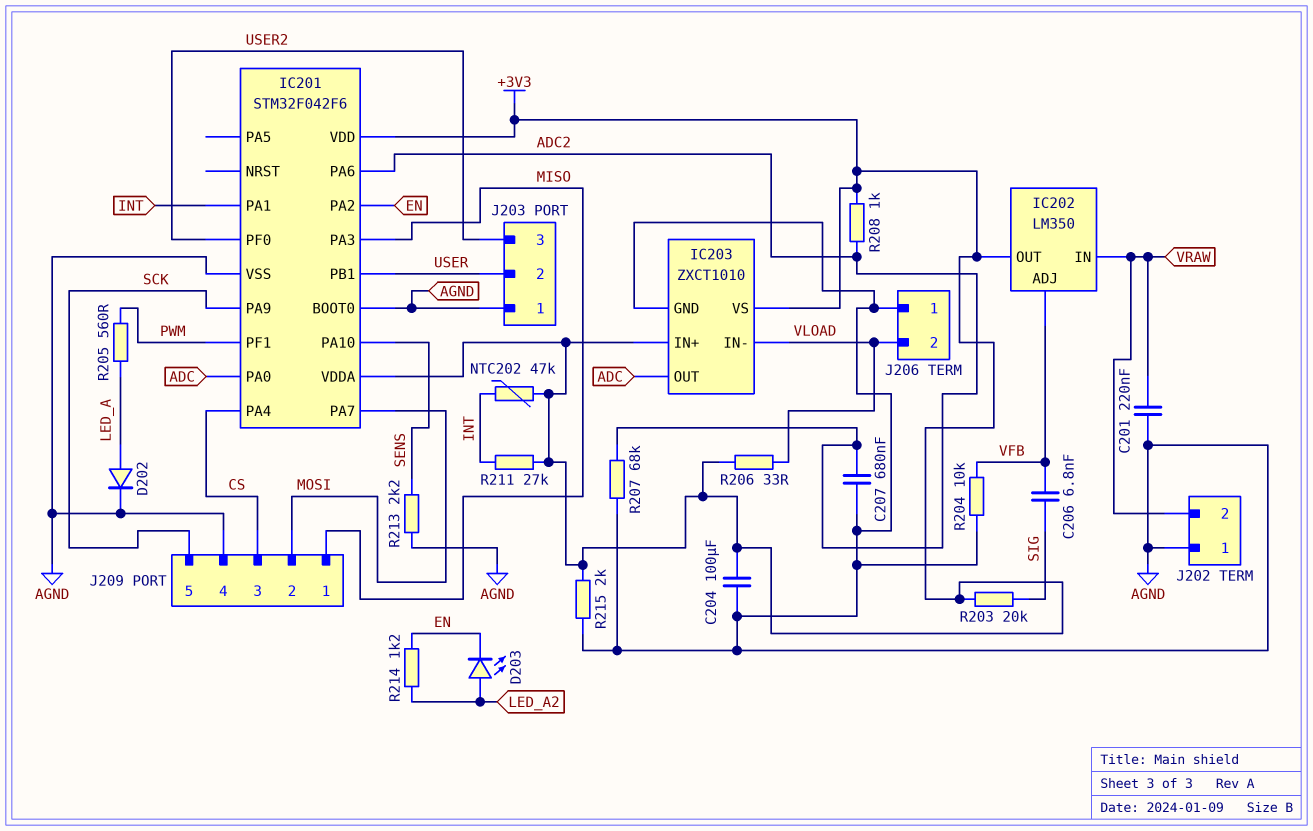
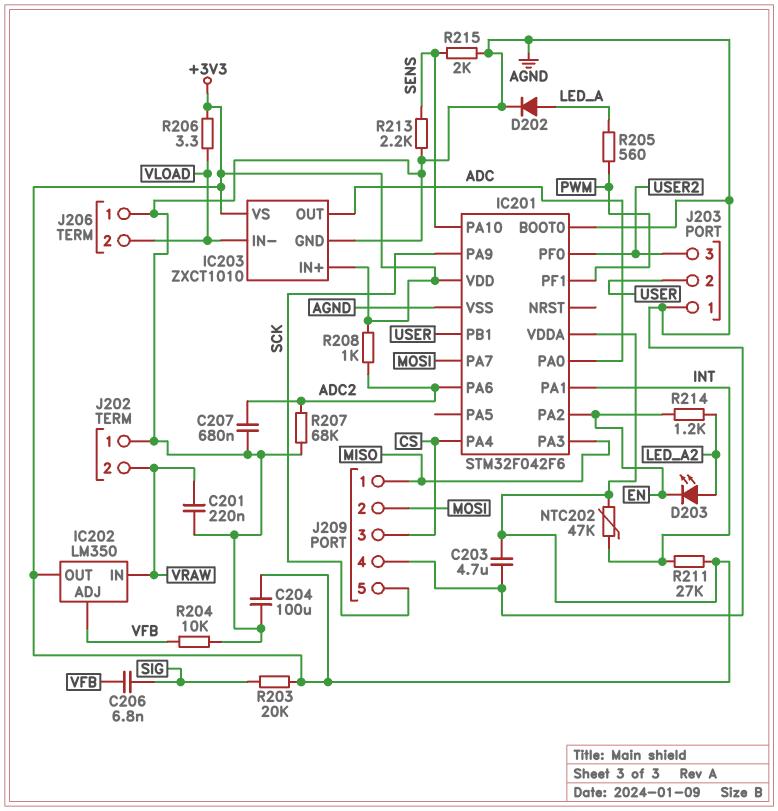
C203: none -> 4.7uF (+3V3, AGND)
R206: 33 (+3V3, VLOAD) -> 3.3 (+3V3, VLOAD)
R215: 2k (+3V3, AGND) -> 2k (AGND, SENS)

